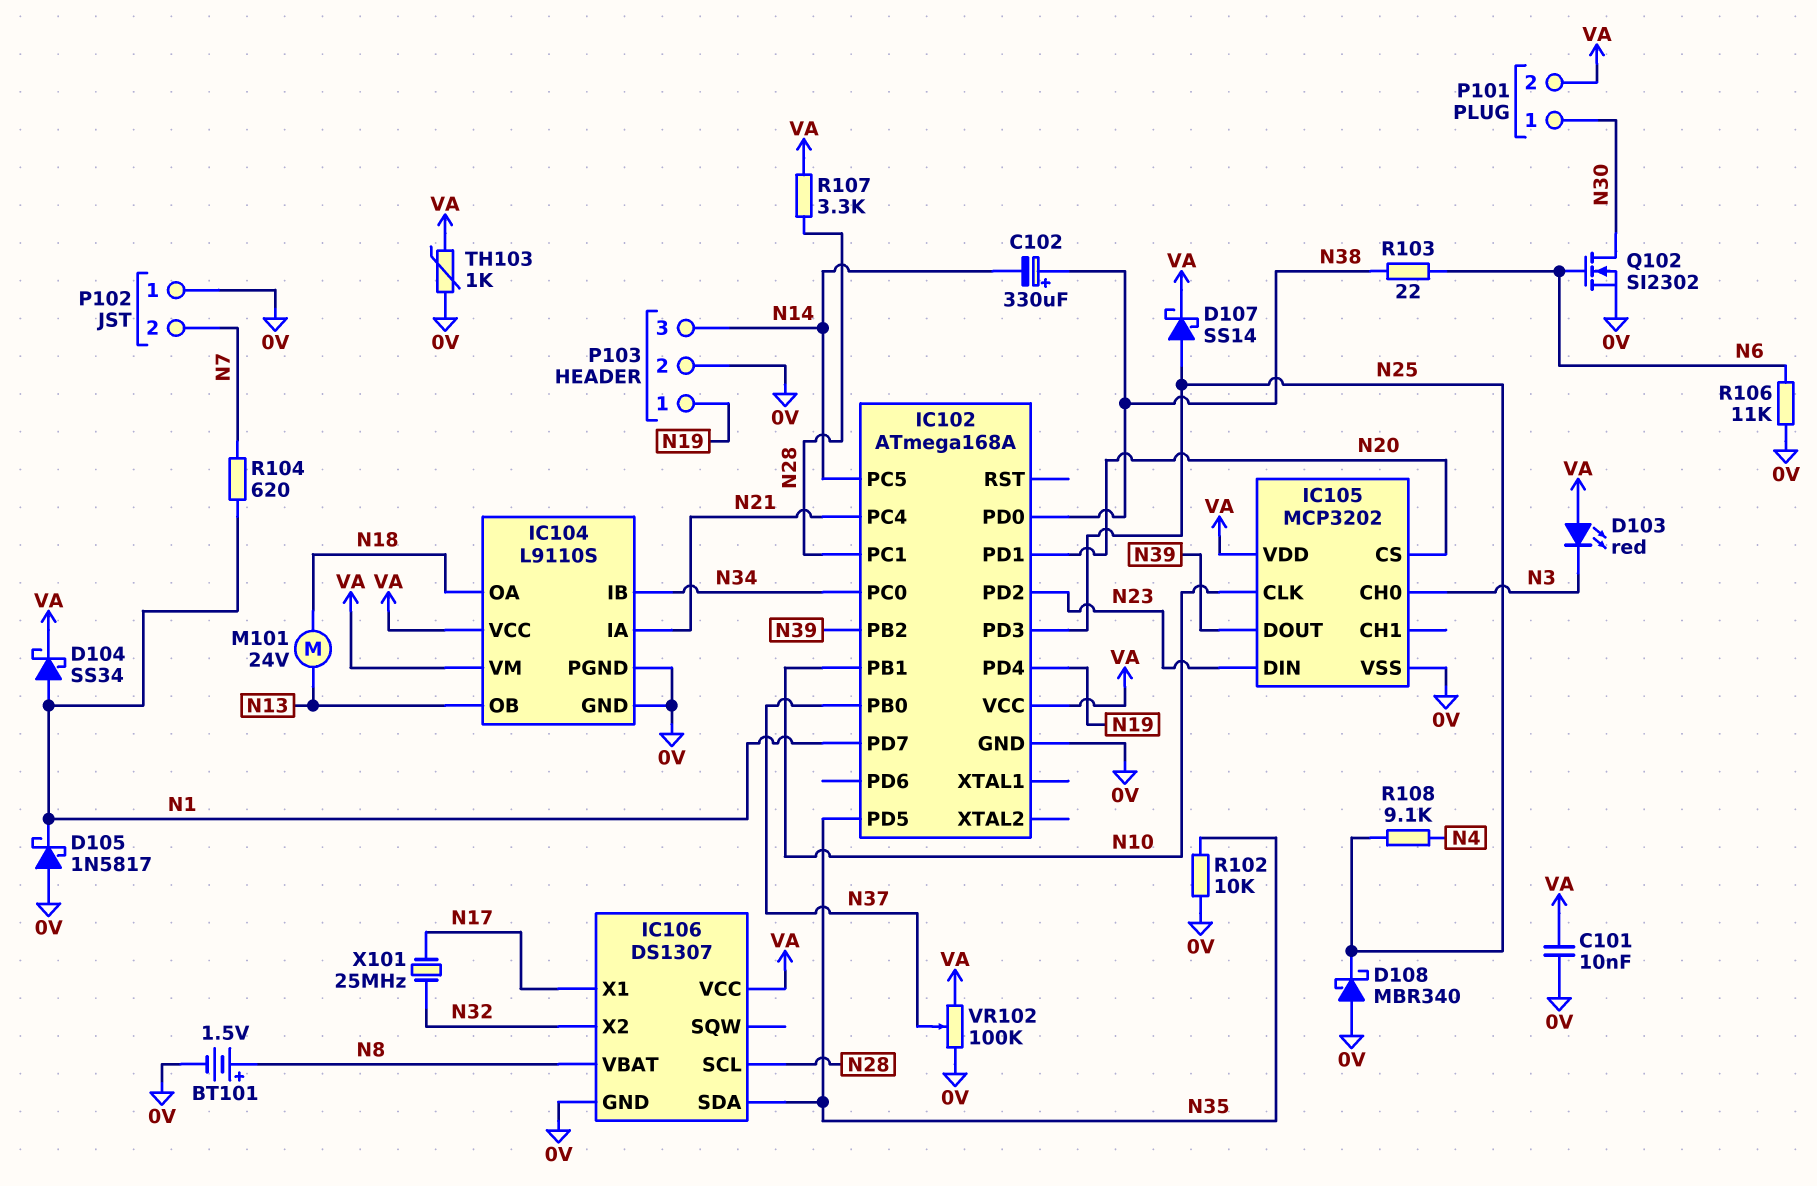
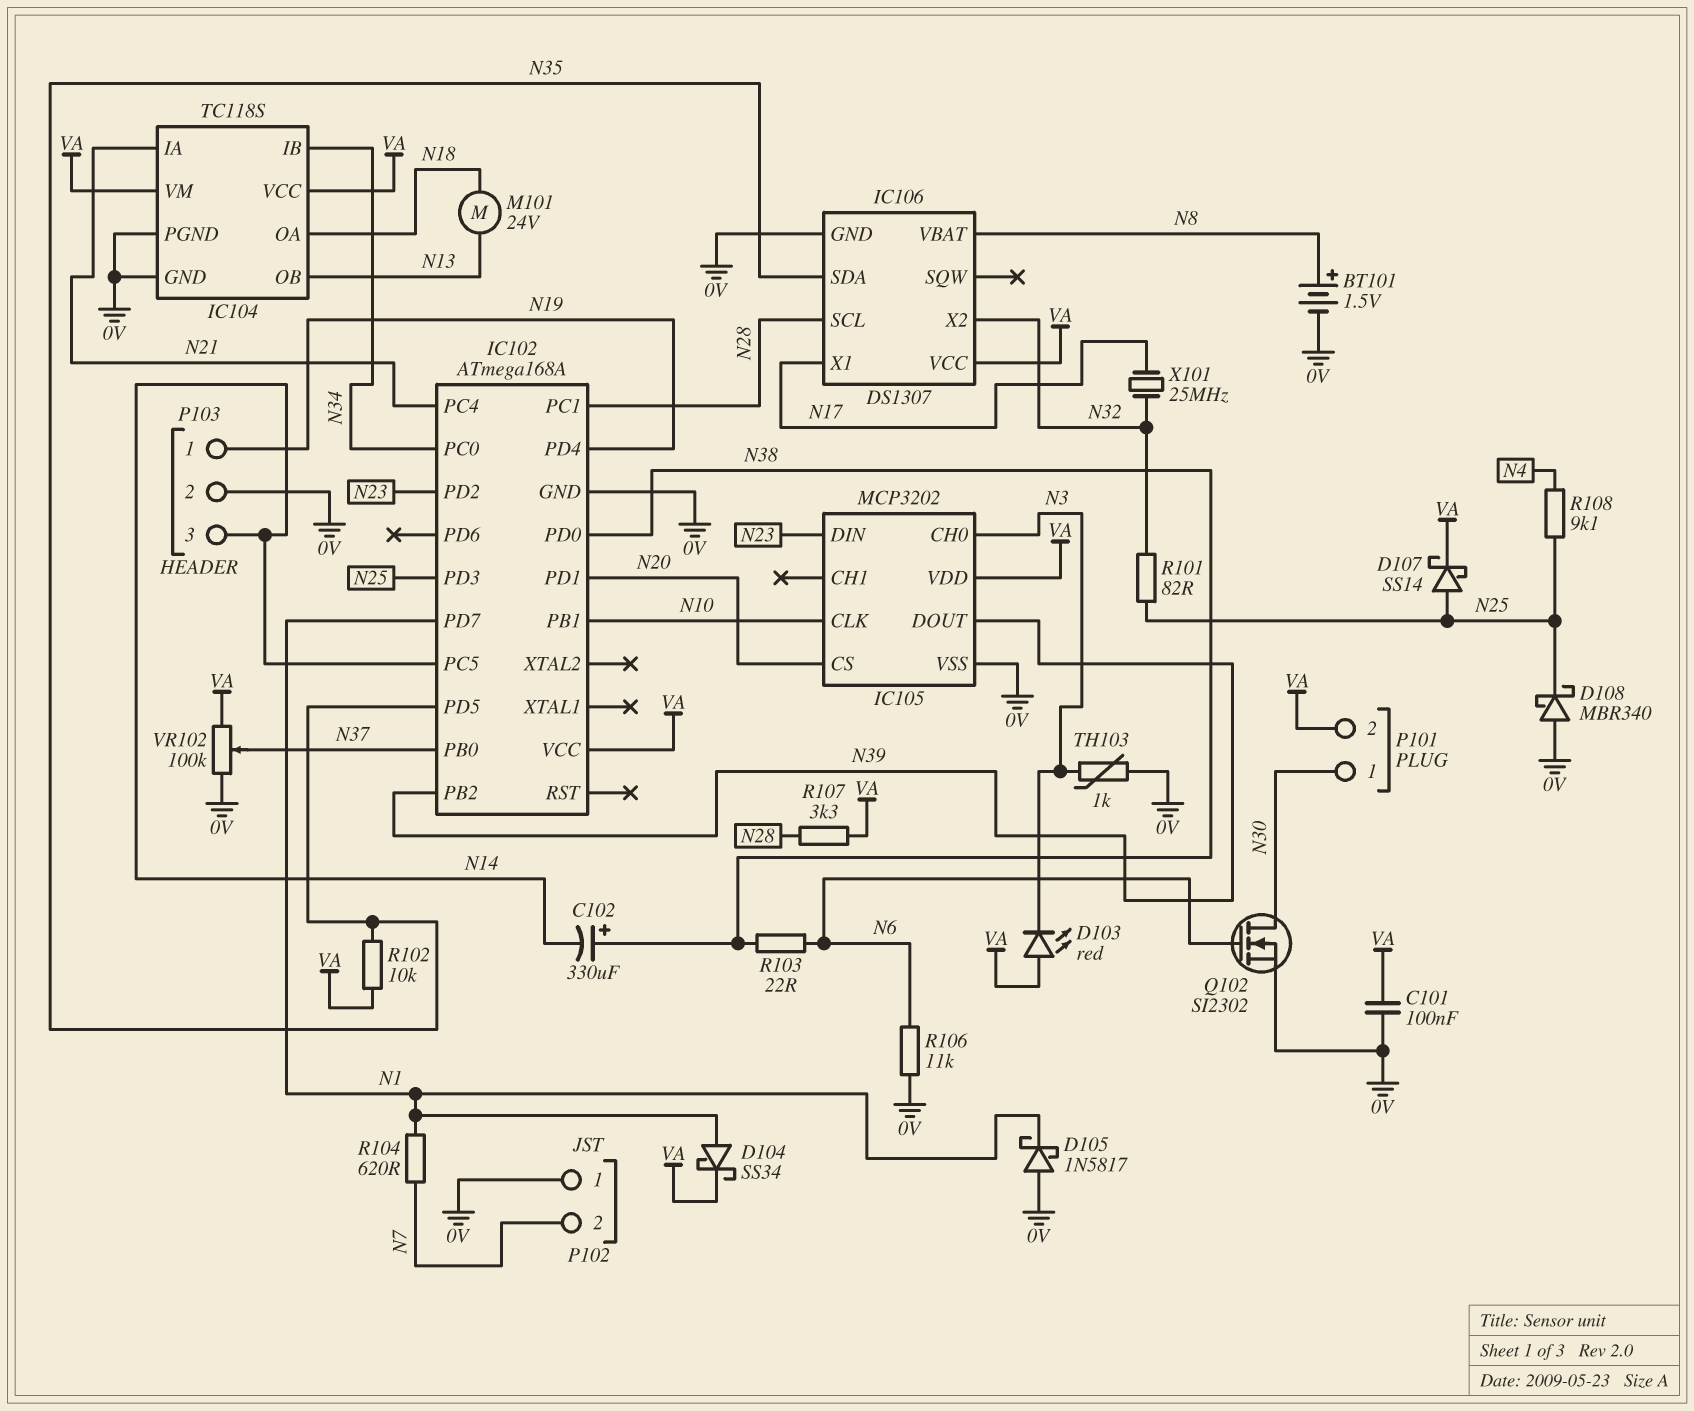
C101: 10nF (0V, VA) -> 100nF (0V, VA)
IC104: L9110S -> TC118S
R101: none -> 82 (N25, N32)
R102: 10k (0V, N35) -> 10k (N35, VA)
TH103: 1k (0V, VA) -> 1k (0V, N3)

